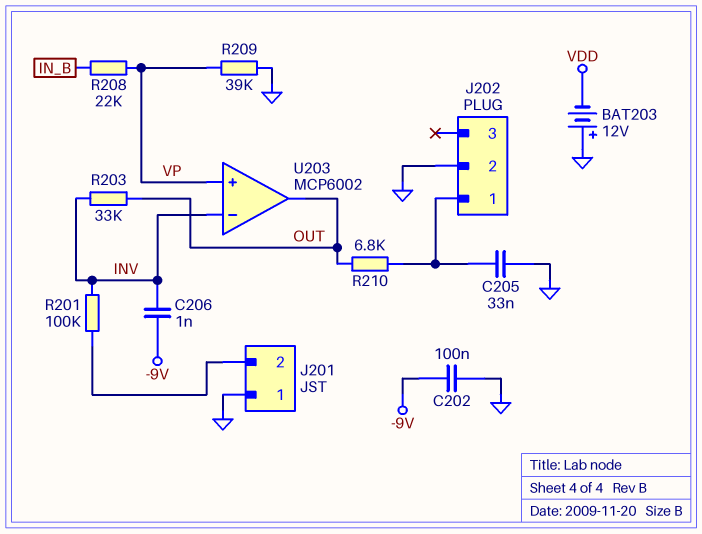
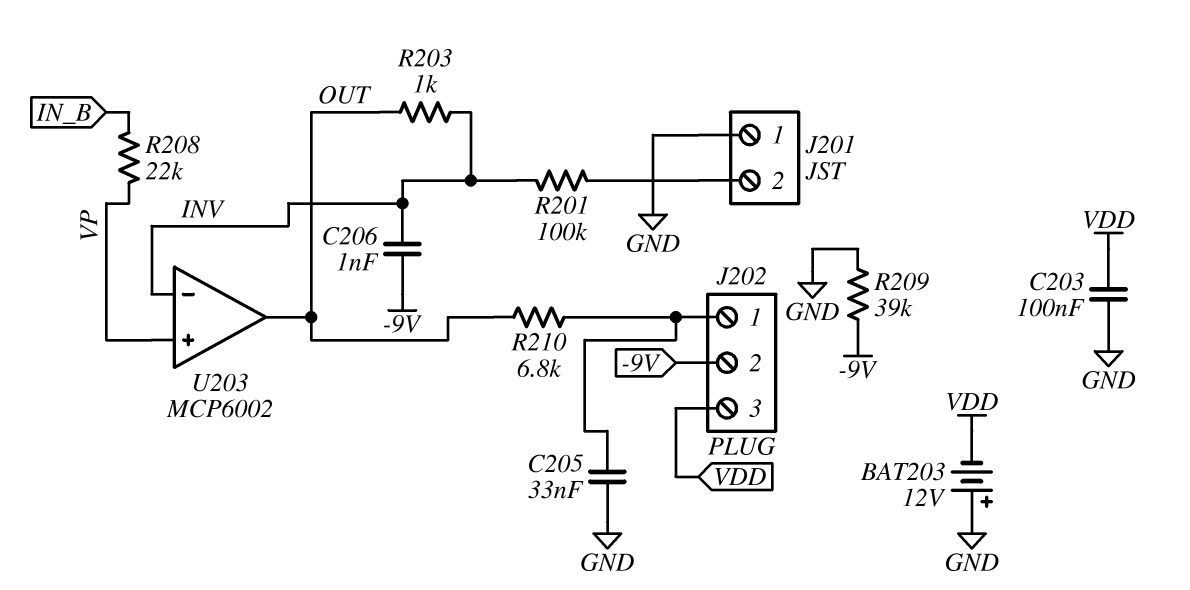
C202: 100nF (-9V, GND) -> none
C203: none -> 100nF (GND, VDD)
J202 pin 2: GND -> -9V
J202 pin 3: none -> VDD
R203: 33k (INV, OUT) -> 1k (INV, OUT)
R209: 39k (GND, VP) -> 39k (-9V, GND)

